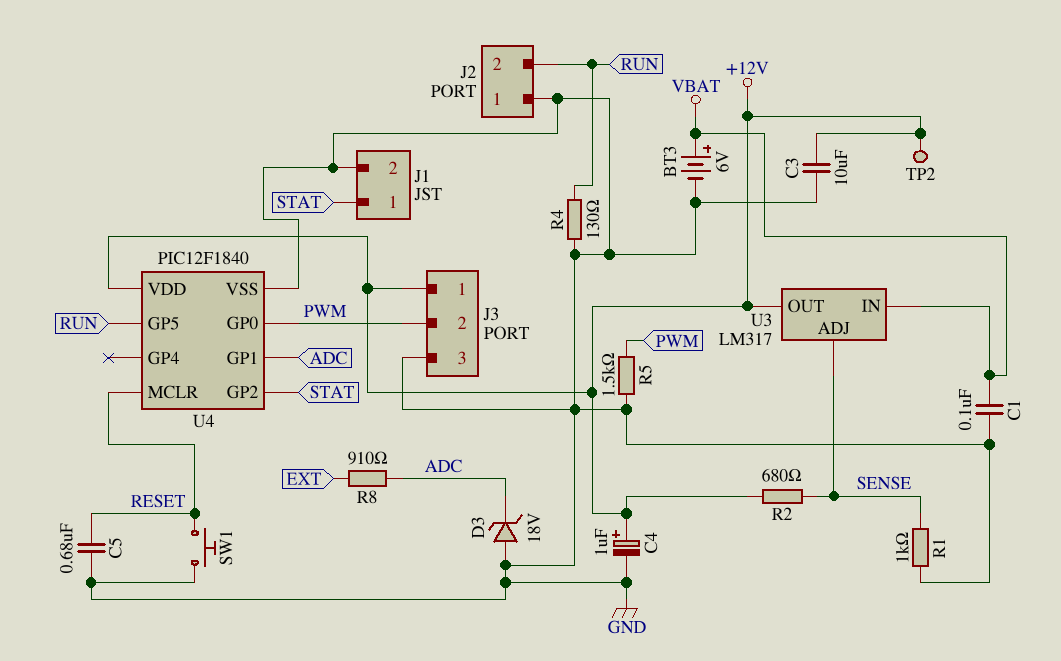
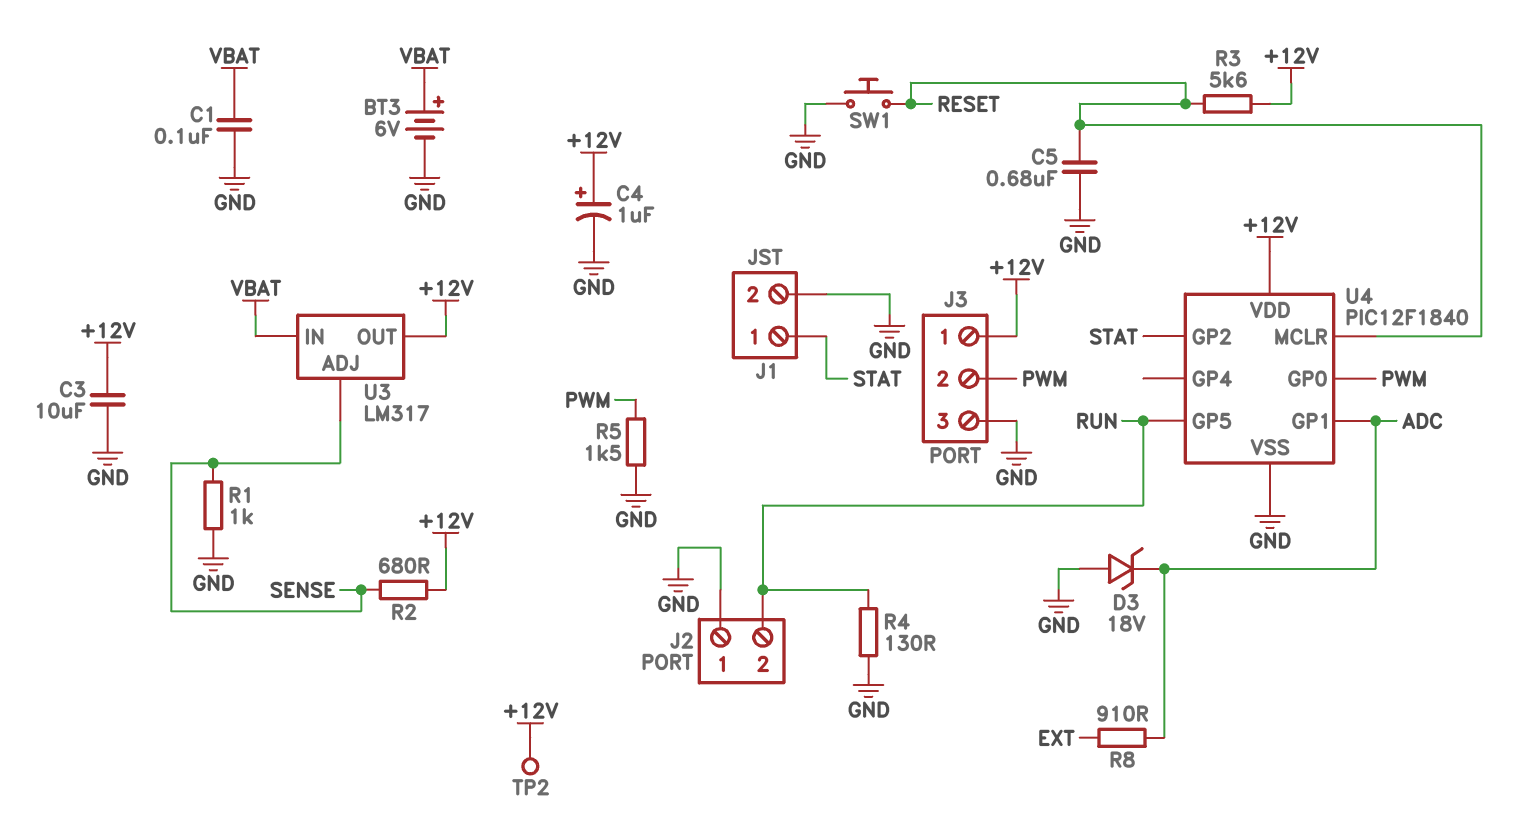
R3: none -> 5.6k (+12V, RESET)

